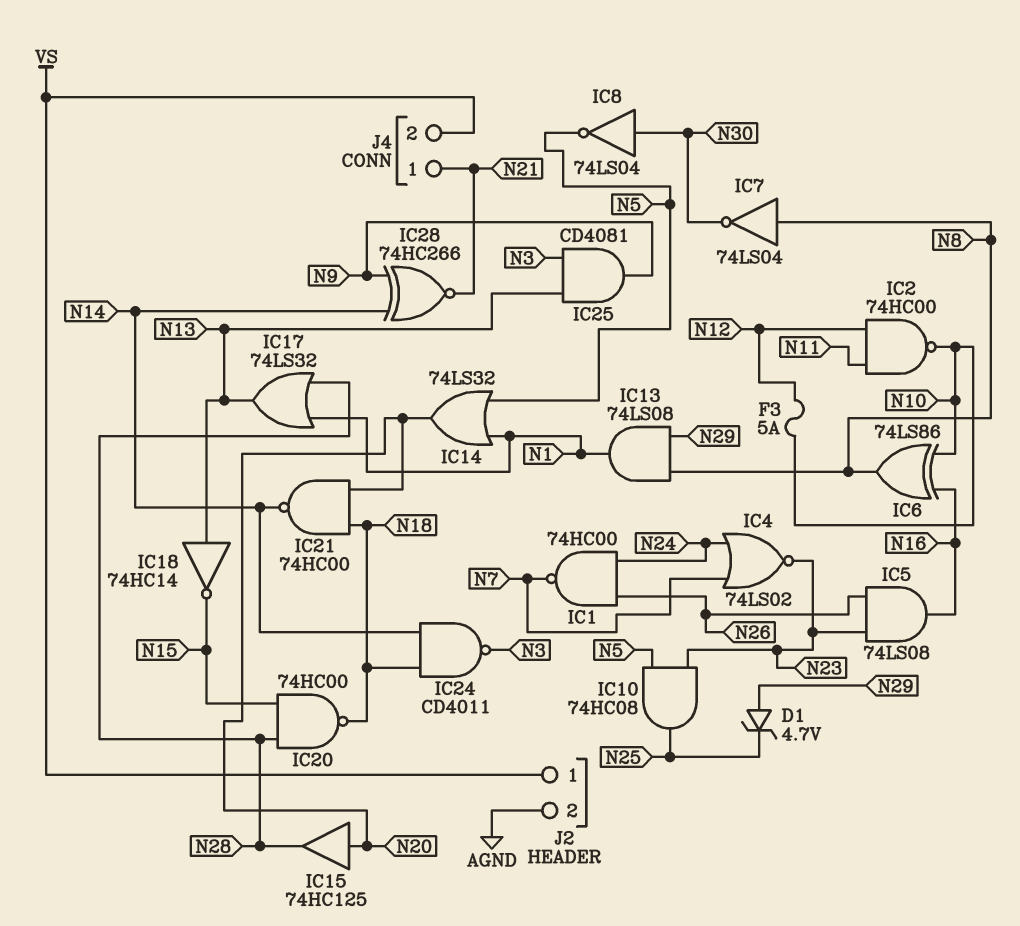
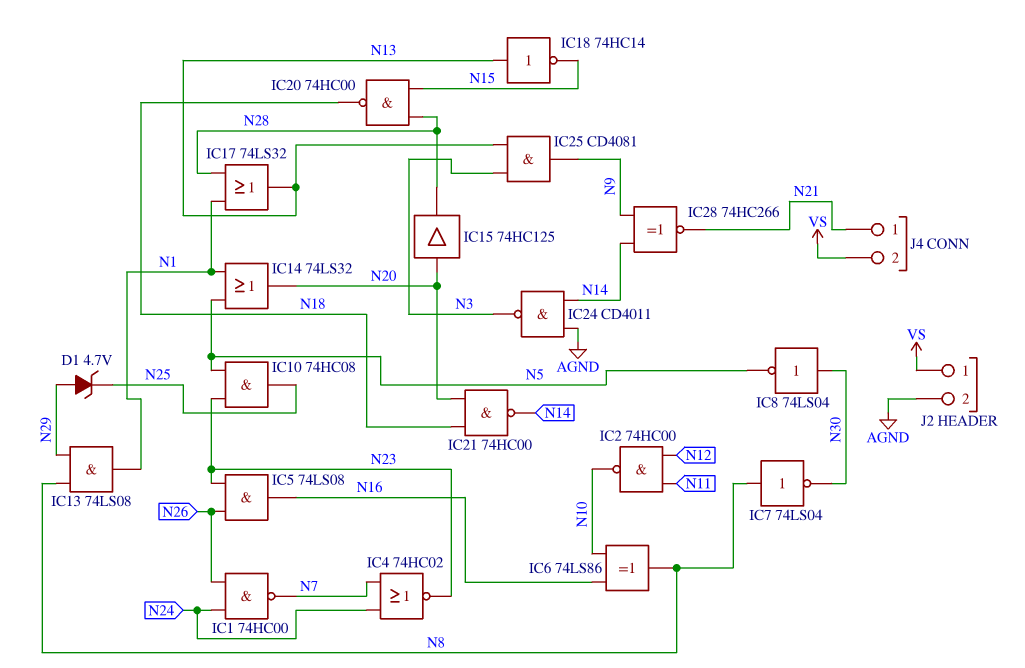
F3: 5A (N10, N12) -> none
IC4: NOR 74LS02 (in N7, in N24, out N23) -> NOR 74HC02 (in N7, in N24, out N23)
IC24: NAND CD4011 (in N14, in N18, out N3) -> NAND CD4011 (in AGND, in N14, out N3)

